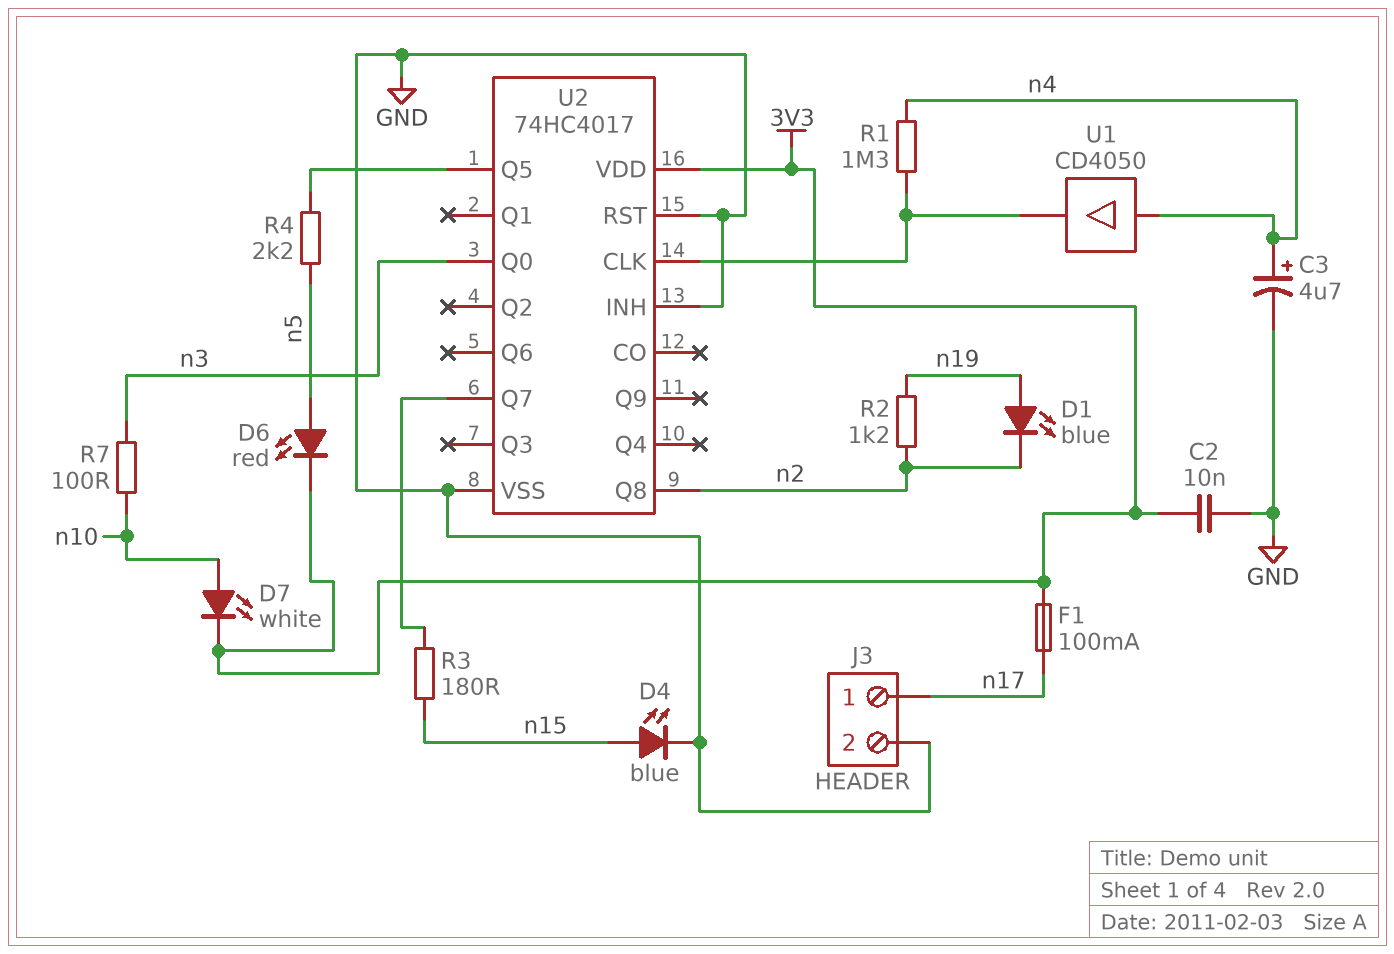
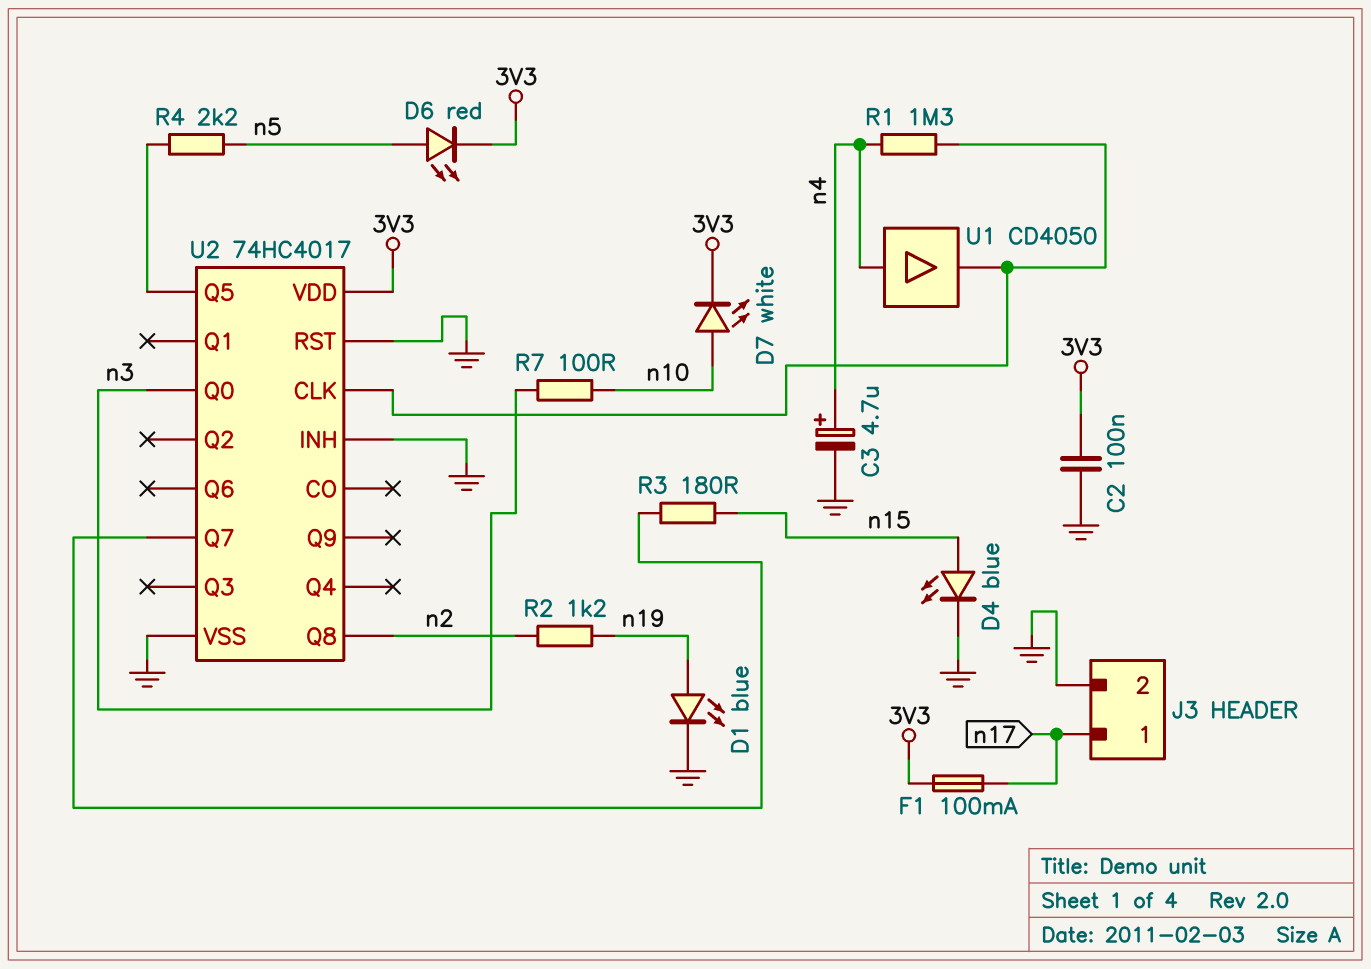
C2: 10nF (3V3, GND) -> 100nF (3V3, GND)
D1: LED blue (A n19, K n2) -> LED blue (A n19, K GND)

